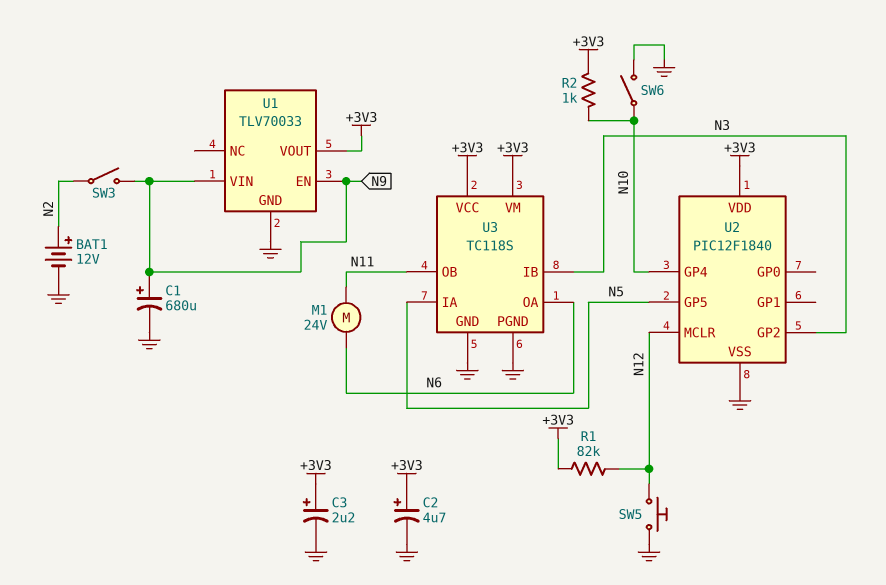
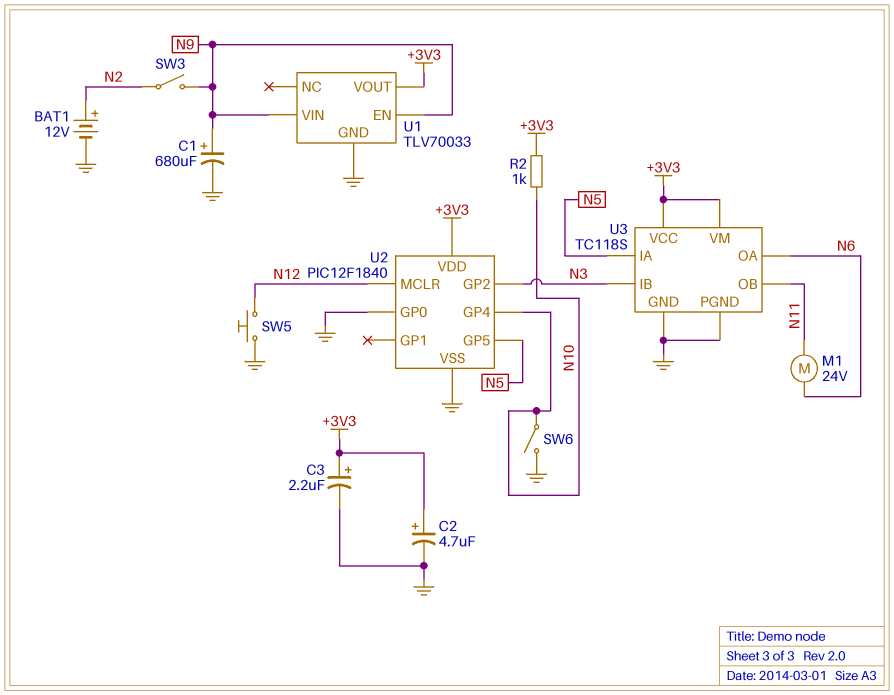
R1: 82k (+3V3, N12) -> none
U2 pin GP0: none -> GND

